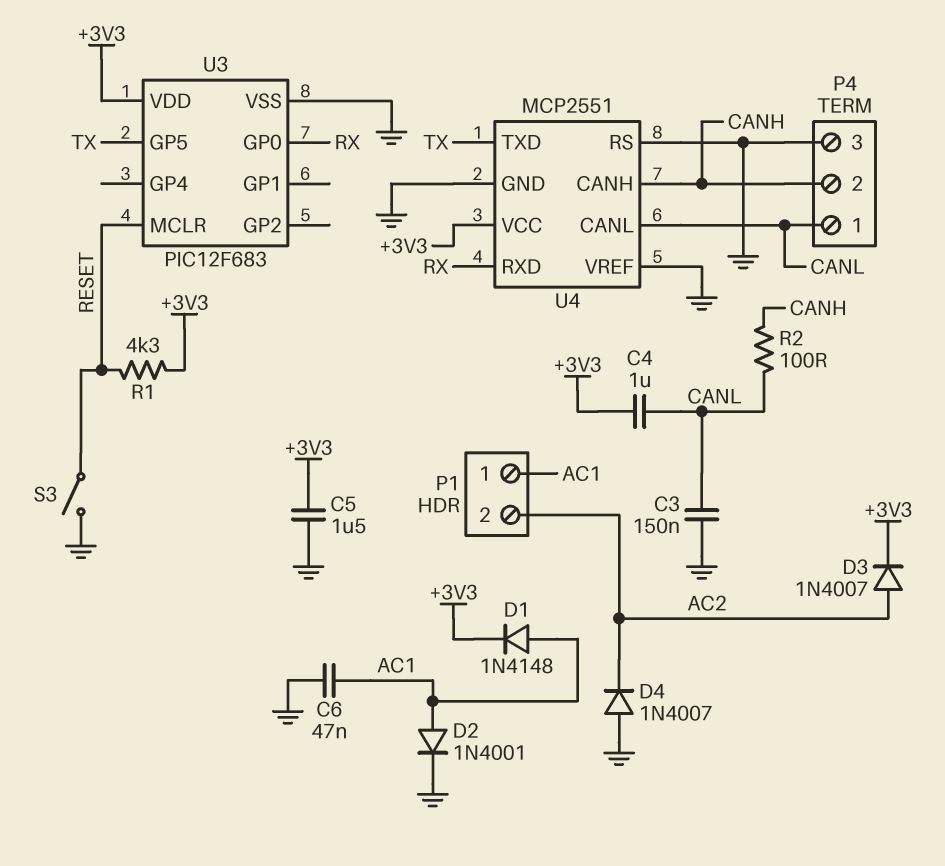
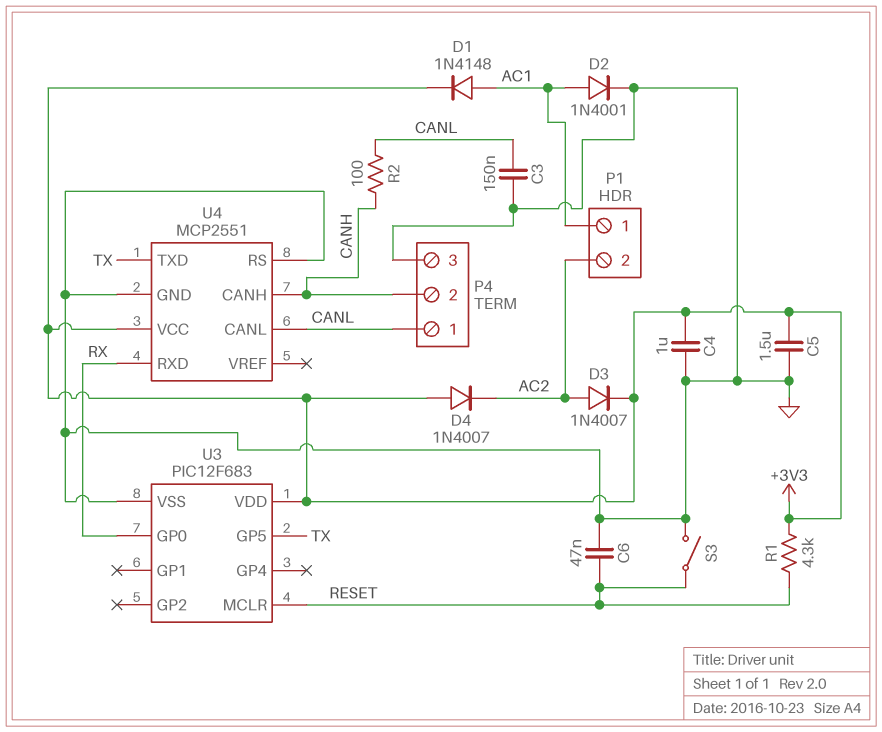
C4: 1uF (+3V3, CANL) -> 1uF (+3V3, GND)
C6: 47nF (AC1, GND) -> 47nF (GND, RESET)
D4: diode 1N4007 (A GND, K AC2) -> diode 1N4007 (A +3V3, K AC2)
U4 pin VREF: GND -> none

